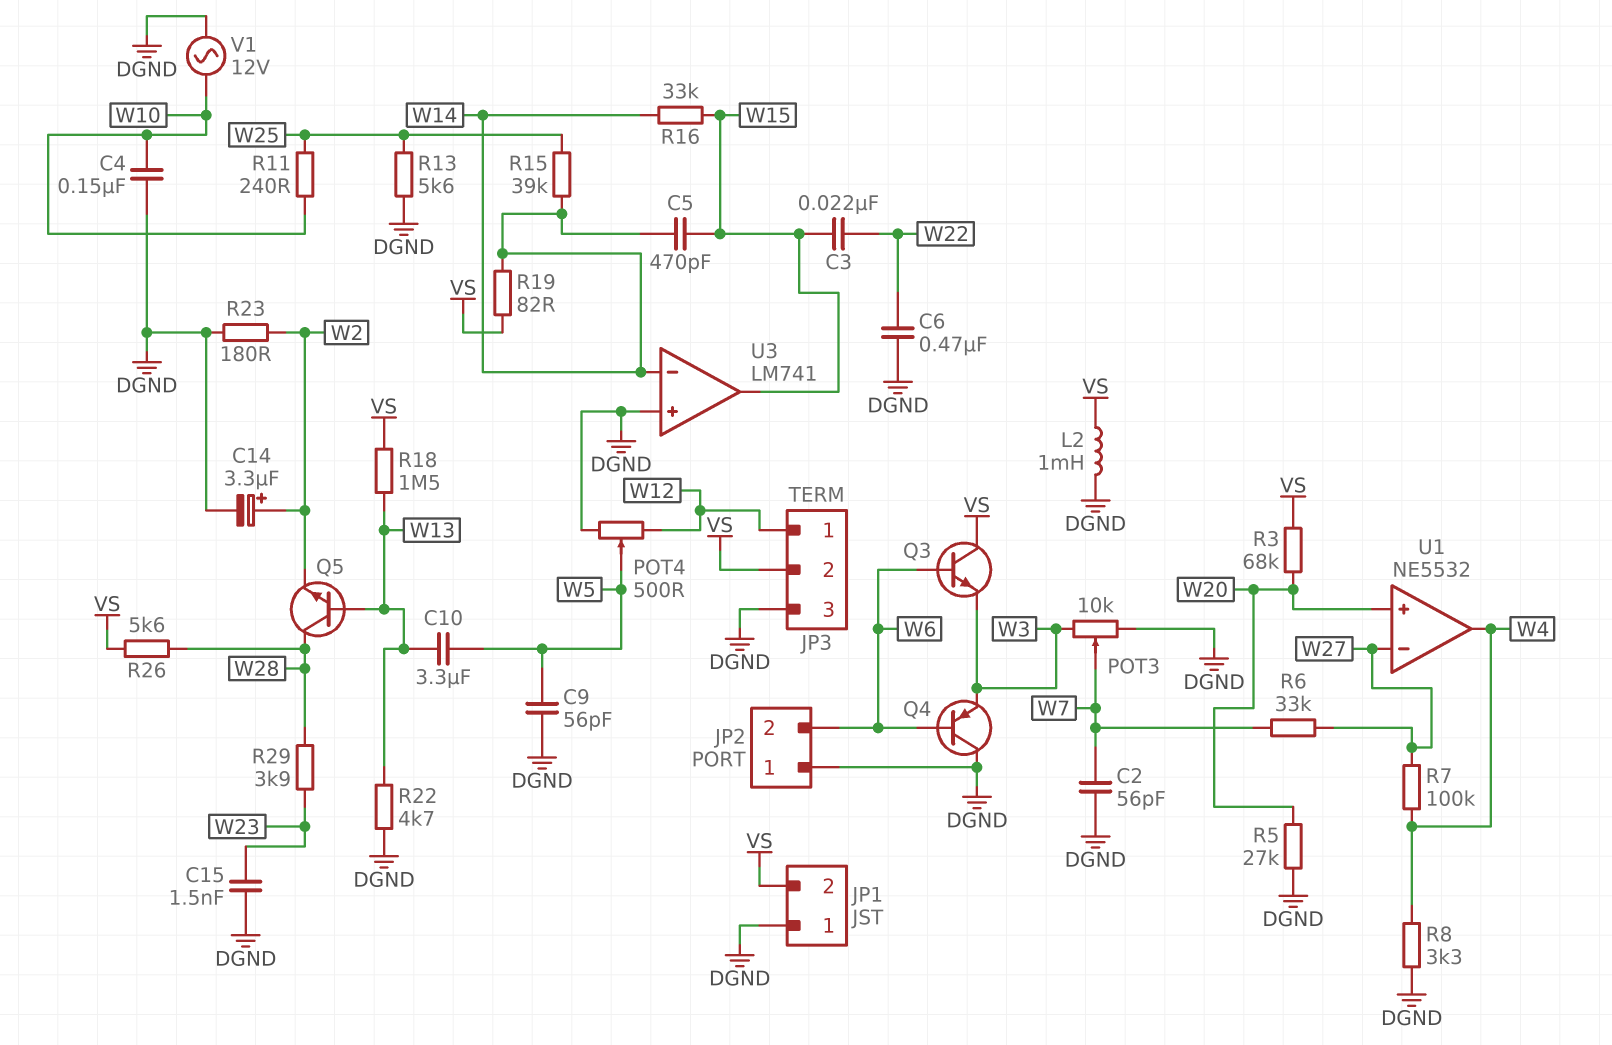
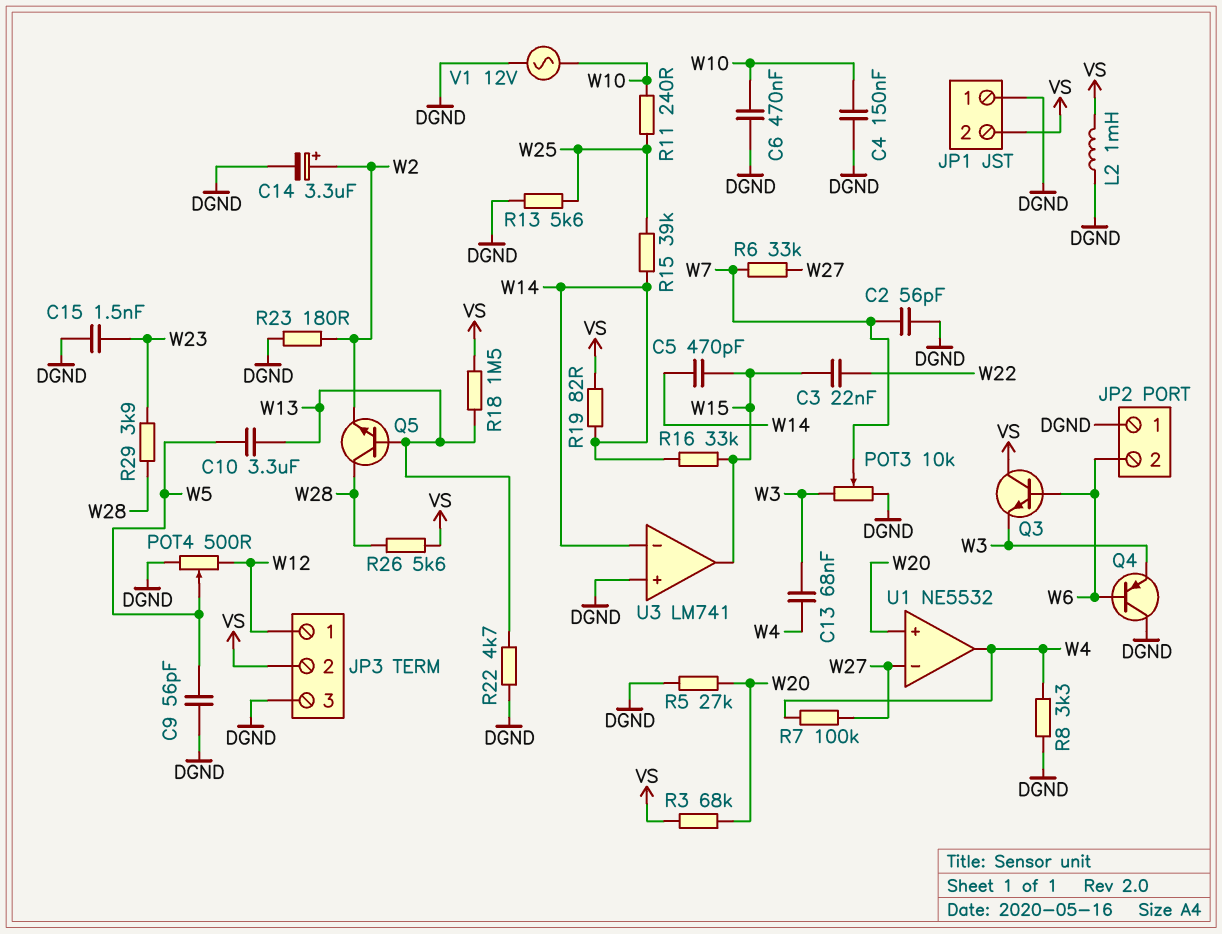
C6: 470nF (DGND, W22) -> 470nF (DGND, W10)
C13: none -> 68nF (W3, W4)

